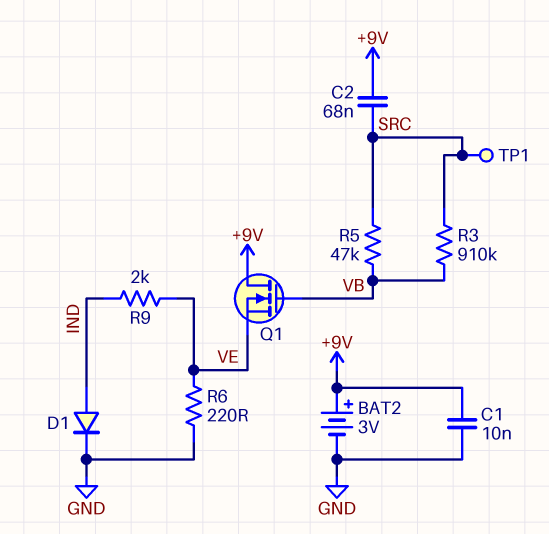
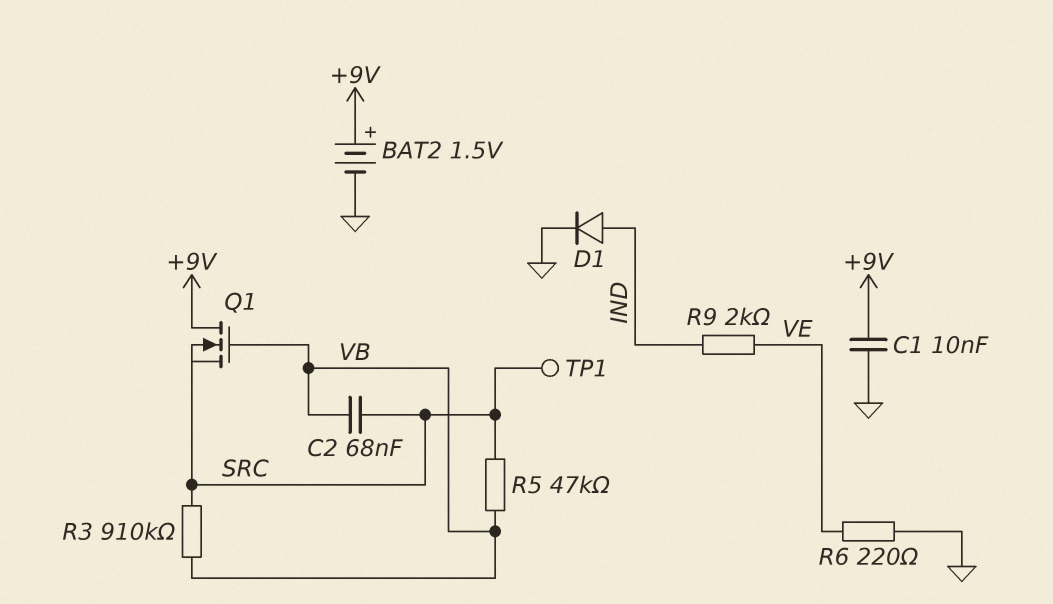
BAT2: 3V (plus +9V, minus GND) -> 1.5V (plus +9V, minus GND)
C2: 68nF (+9V, SRC) -> 68nF (SRC, VB)
Q1: NMOS (G VB, D +9V, S VE) -> NMOS (G VB, D +9V, S SRC)

